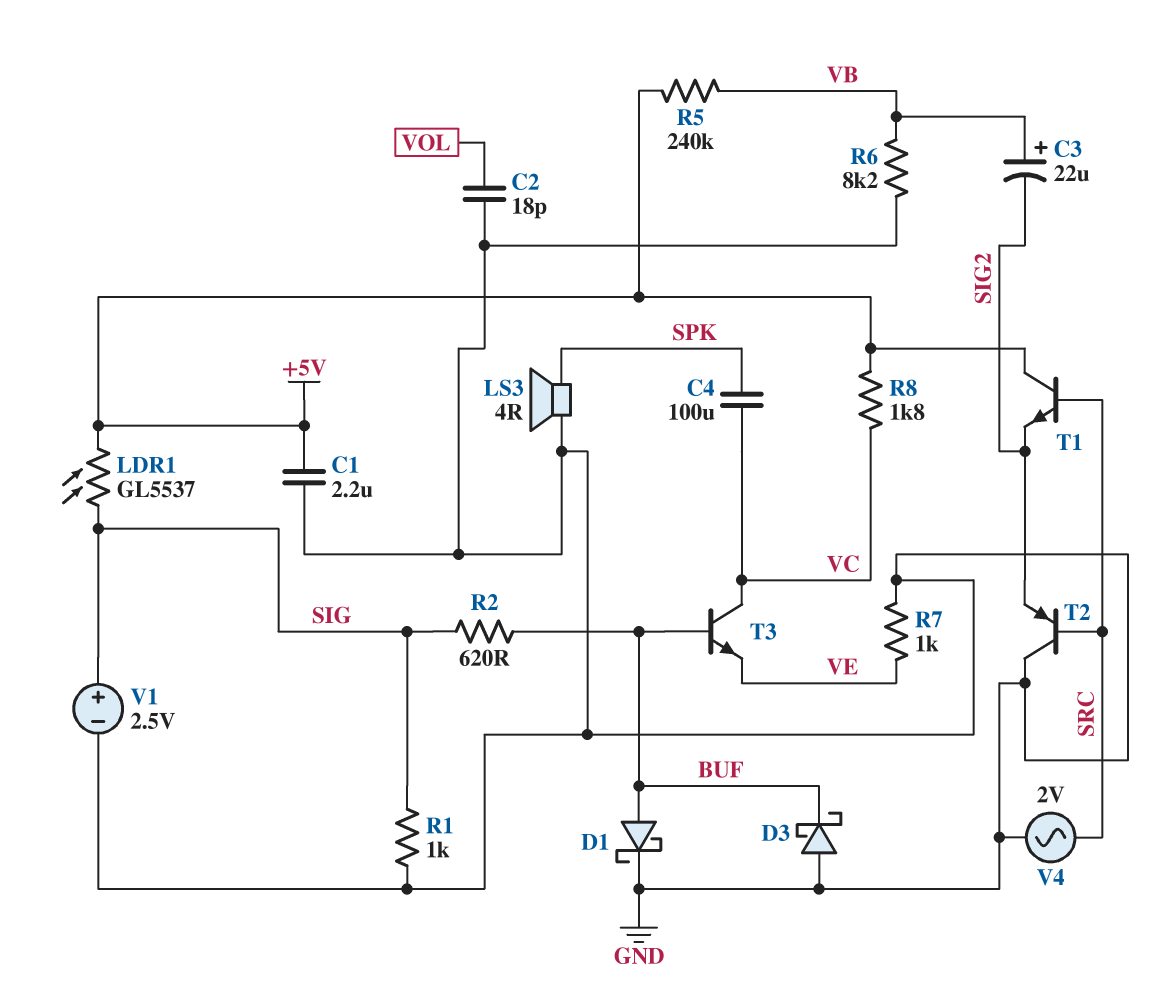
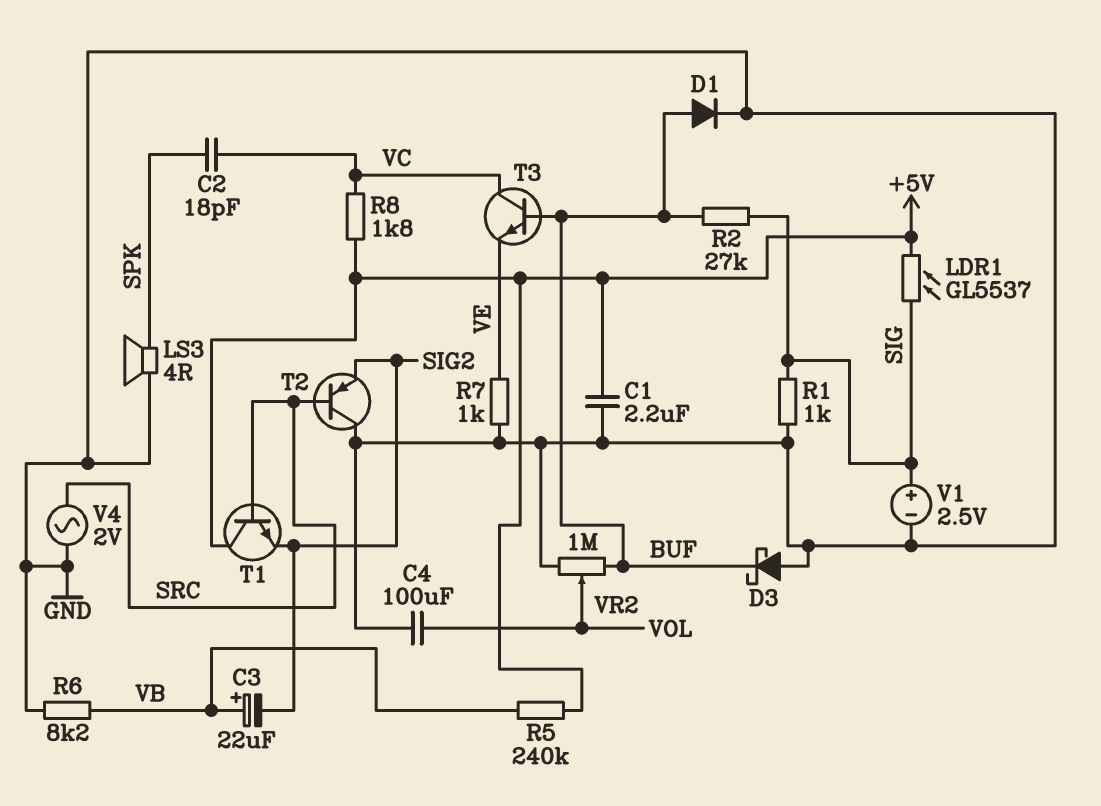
C2: 18pF (GND, VOL) -> 18pF (SPK, VC)
C4: 100uF (SPK, VC) -> 100uF (GND, VOL)
D1: schottky (A BUF, K GND) -> diode (A BUF, K GND)
R2: 620 (BUF, SIG) -> 27k (BUF, SIG)
VR2: none -> 1M (BUF, GND, wiper VOL)

